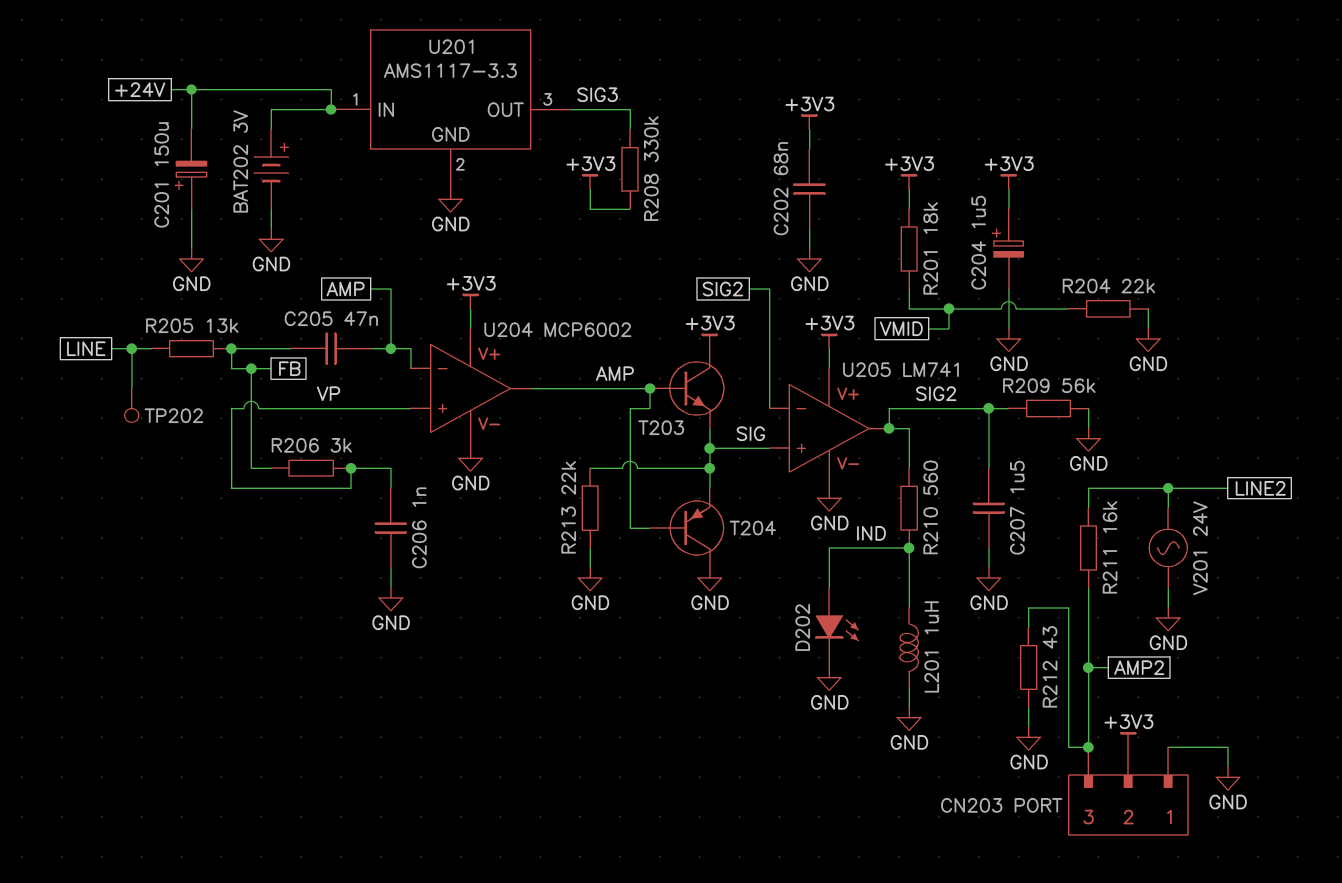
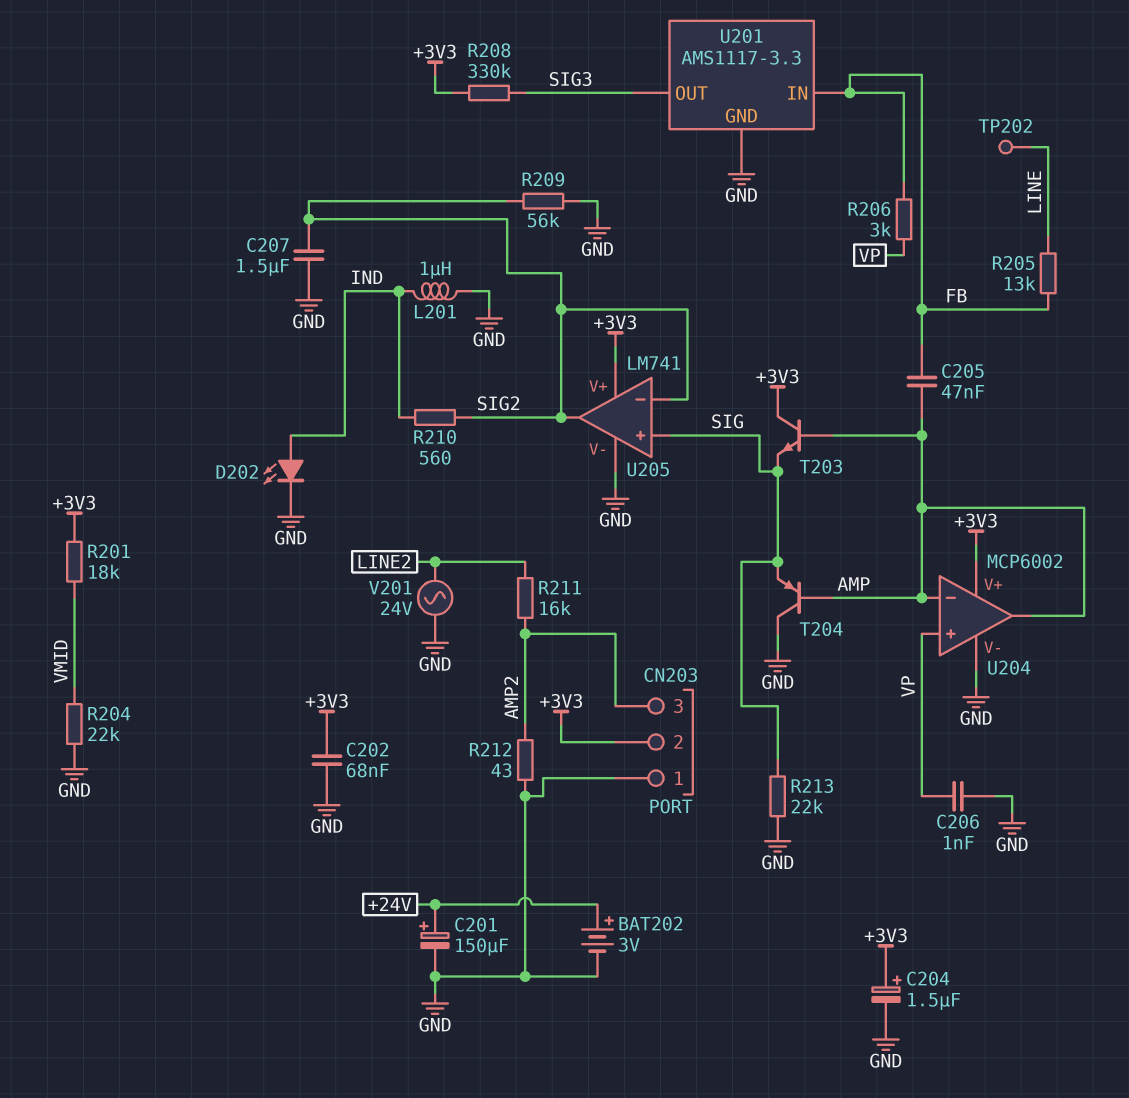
C201: 150uF (plus GND, minus +24V) -> 150uF (plus +24V, minus GND)
U201 pin IN: +24V -> FB

